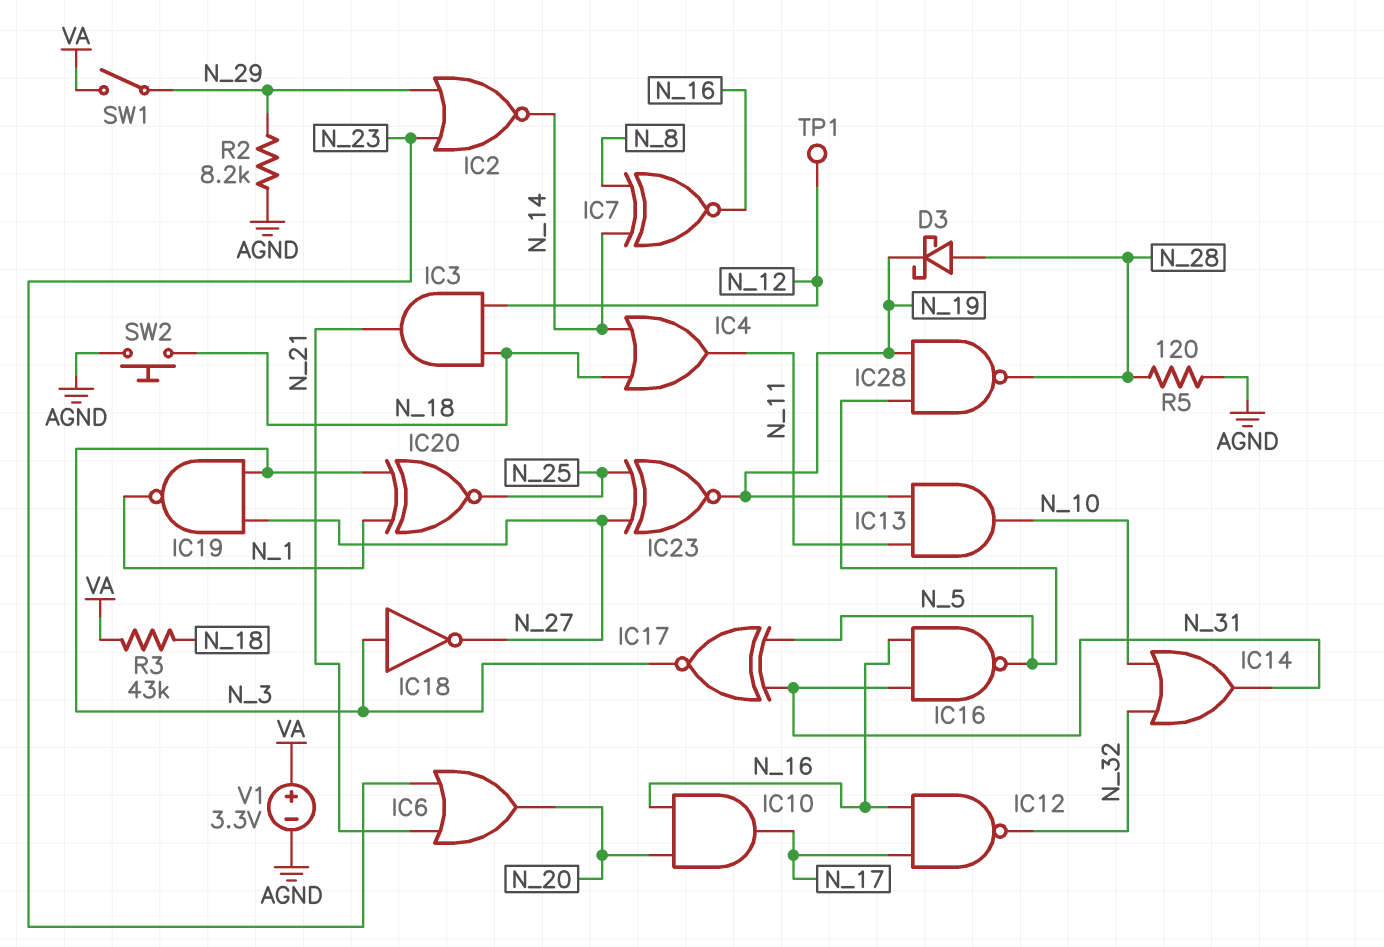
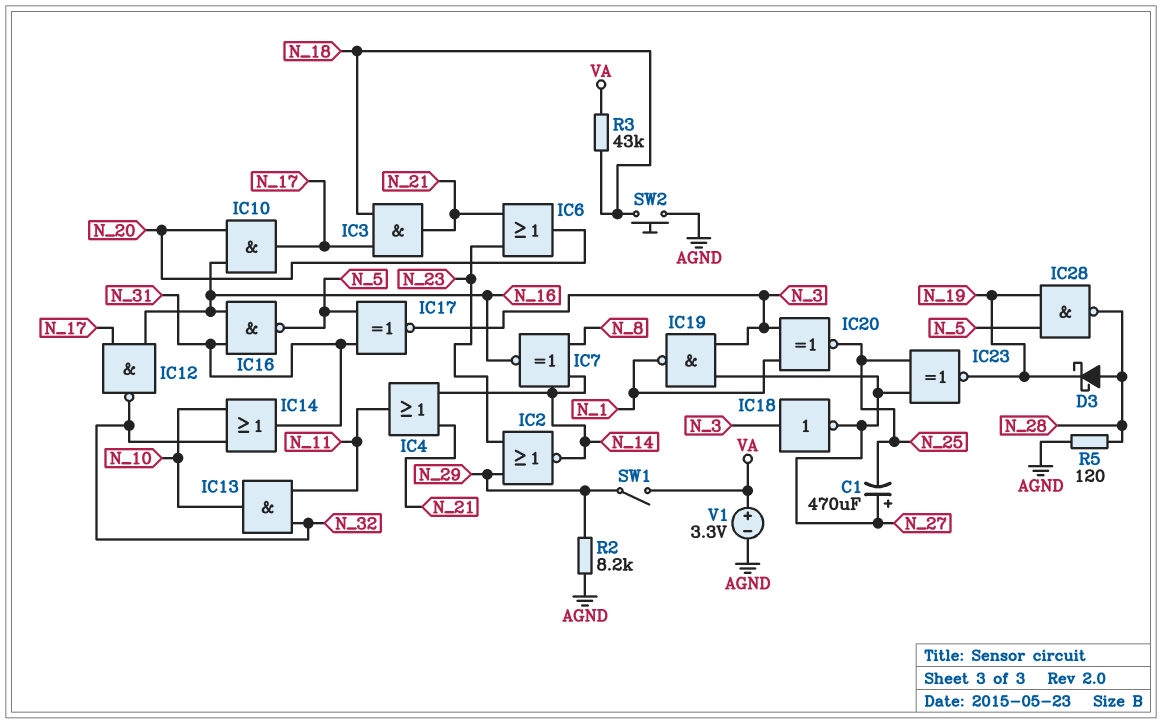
C1: none -> 470uF (plus N_27, minus N_25)
IC3: AND (in N_12, in N_18, out N_21) -> AND (in N_17, in N_18, out N_21)
IC4: OR (in N_14, in N_18, out N_11) -> OR (in N_14, in N_21, out N_11)
IC13: AND (in N_11, in N_19, out N_10) -> AND (in N_11, in N_32, out N_10)
TP1: test point (N_12) -> none

